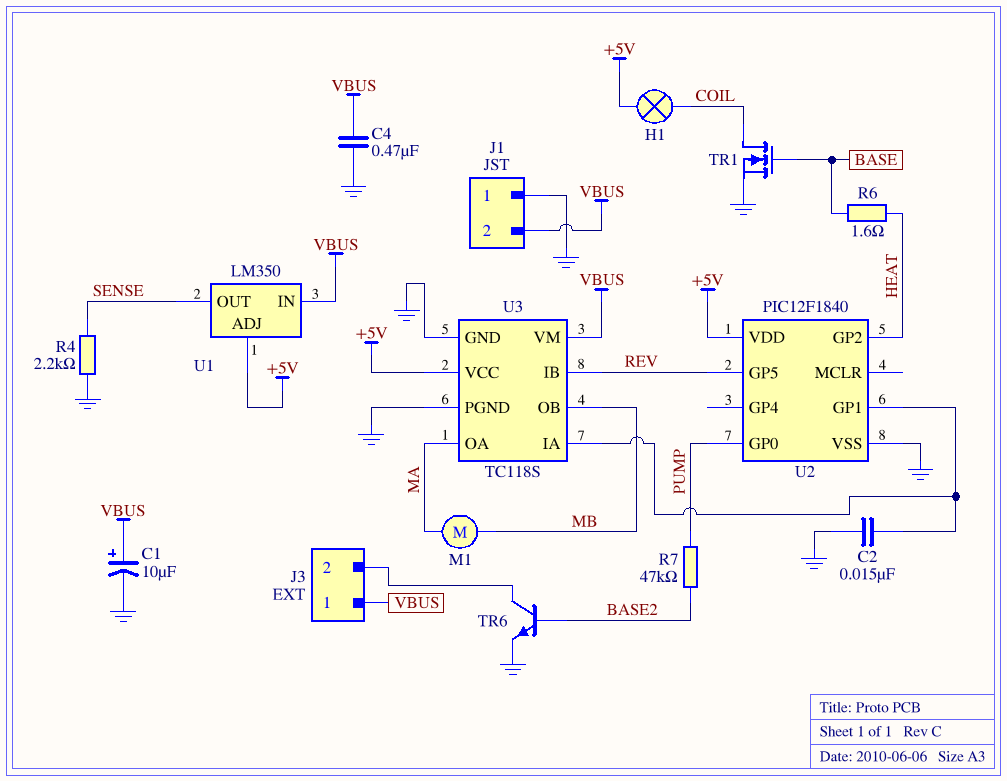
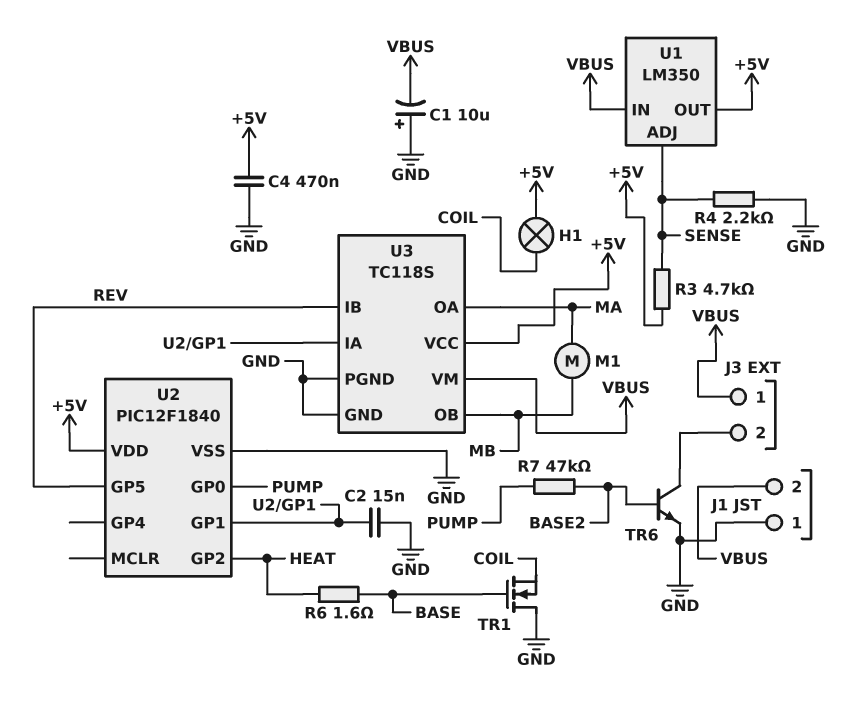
C1: 10uF (plus VBUS, minus GND) -> 10uF (plus GND, minus VBUS)
C4: 470nF (GND, VBUS) -> 470nF (+5V, GND)
R3: none -> 4.7k (+5V, SENSE)
TR1: NMOS (G BASE, D COIL, S GND) -> NMOS (G BASE, D GND, S COIL)
U1 pin ADJ: +5V -> SENSE
U1 pin OUT: SENSE -> +5V

